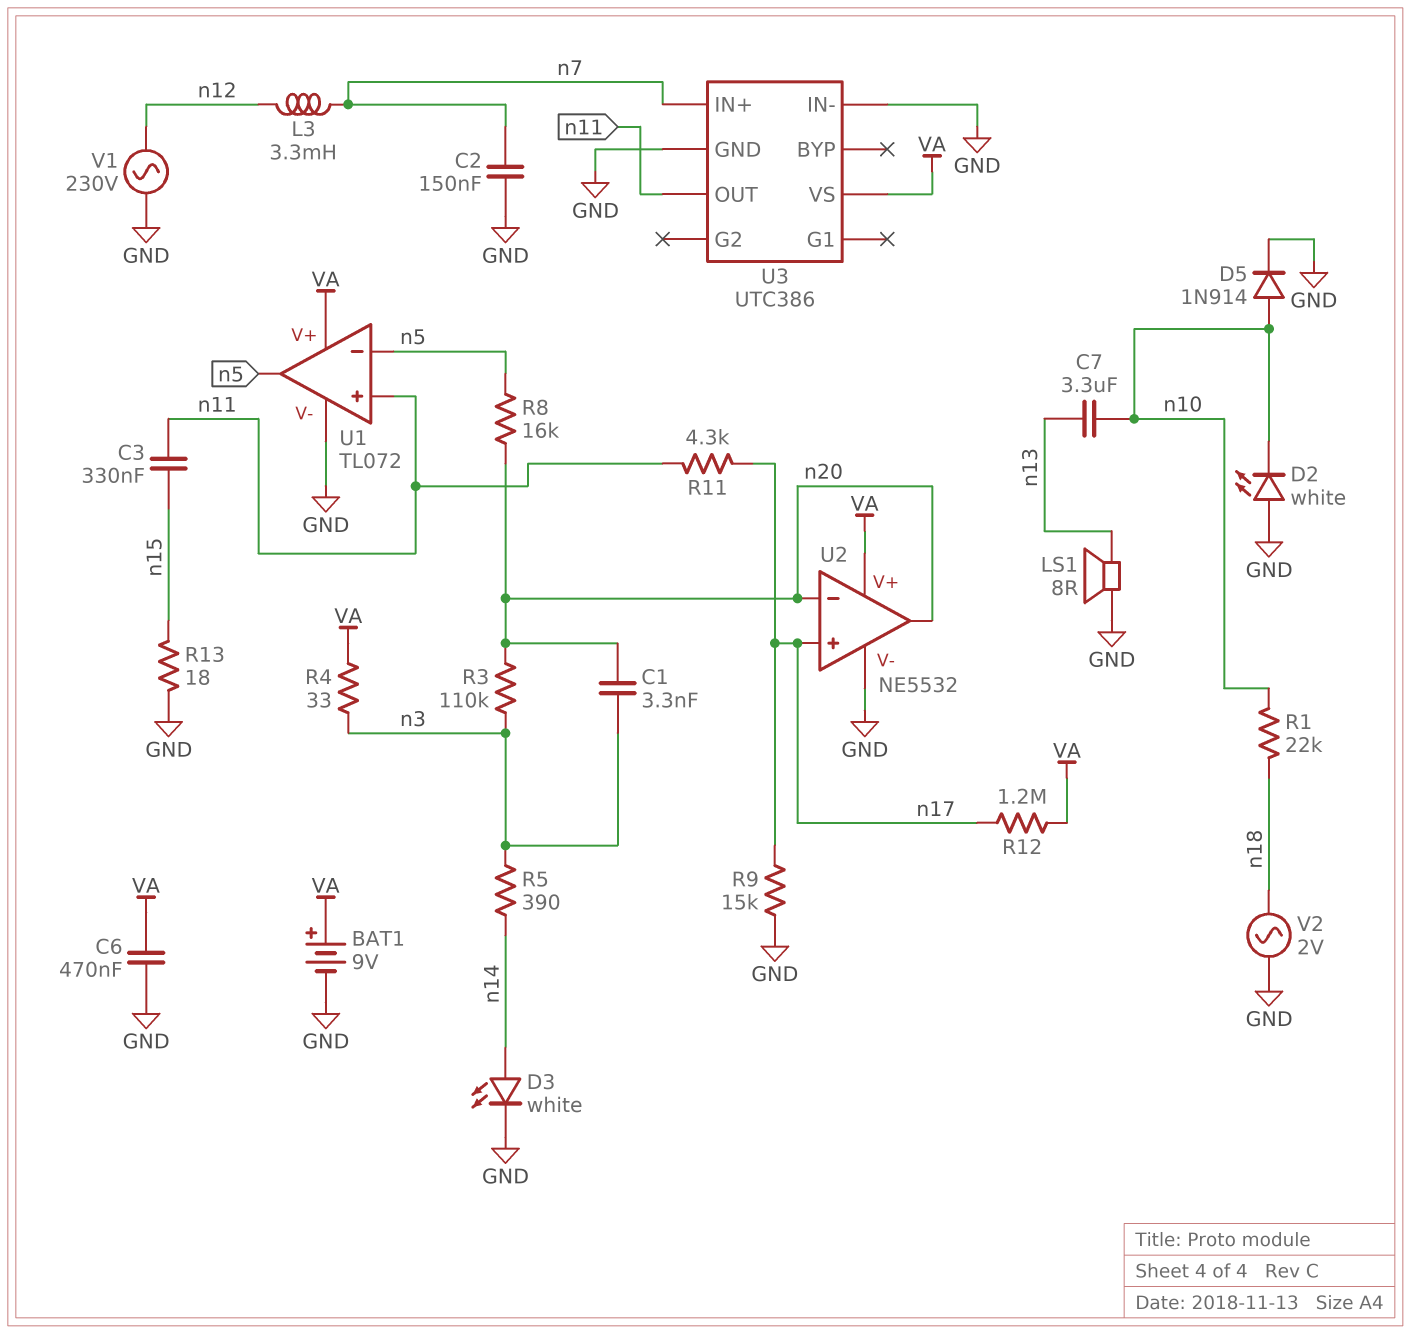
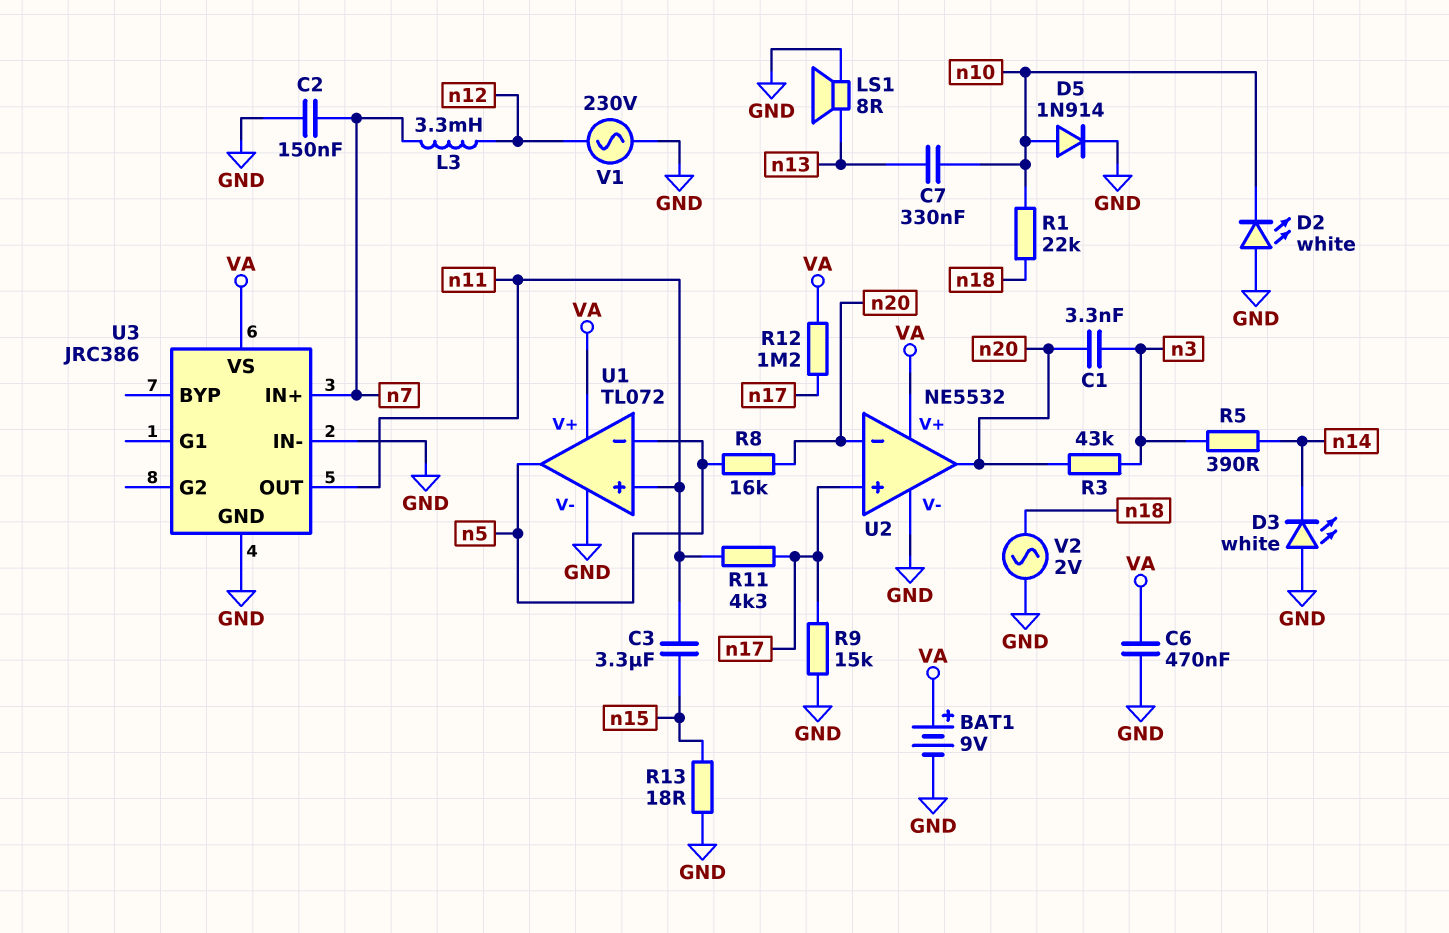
C3: 330nF (n11, n15) -> 3.3uF (n11, n15)
C7: 3.3uF (n10, n13) -> 330nF (n10, n13)
D3: LED white (A n14, K GND) -> LED white (A GND, K n14)
R3: 110k (n3, n20) -> 43k (n3, n20)
R4: 33 (VA, n3) -> none
U3: UTC386 -> JRC386

